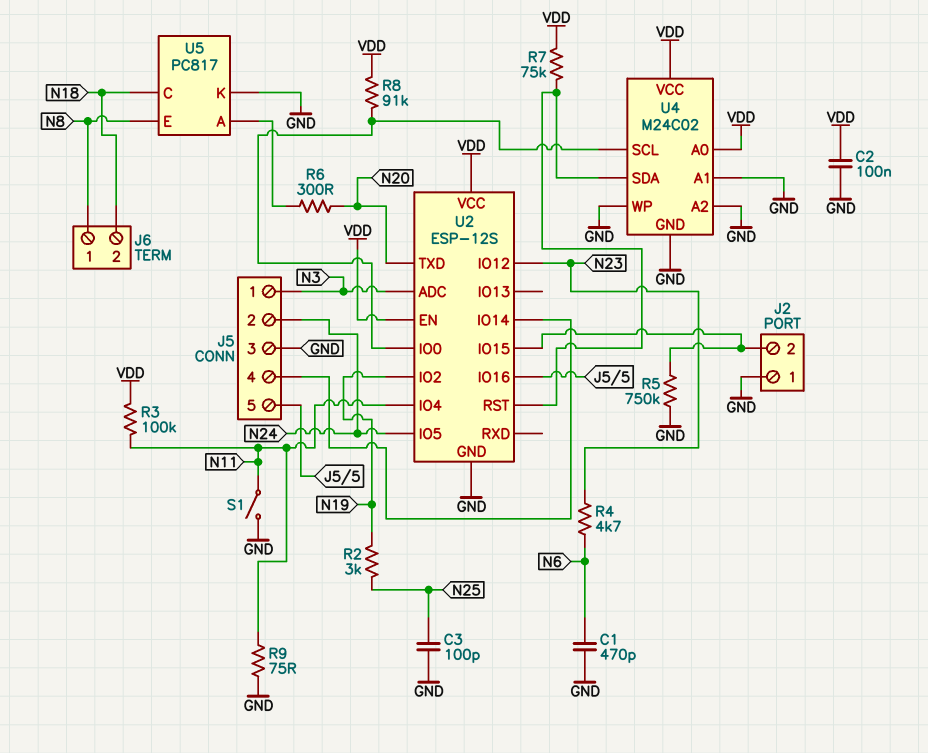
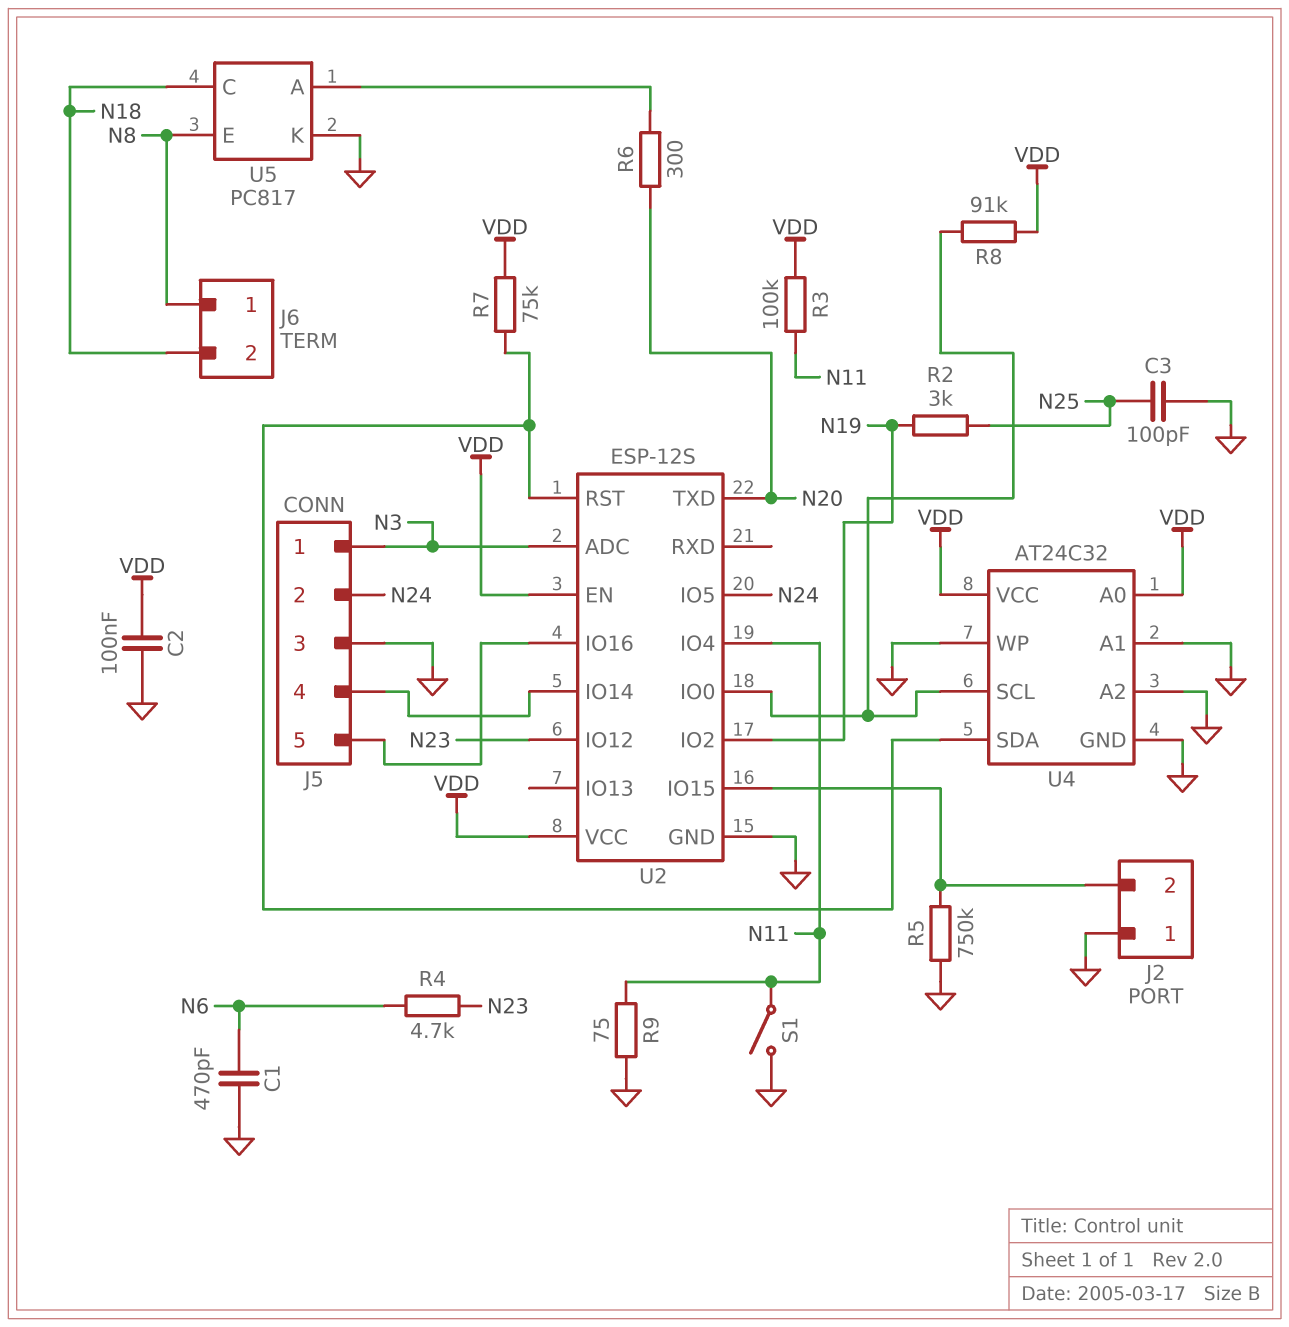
U4: M24C02 -> AT24C32

